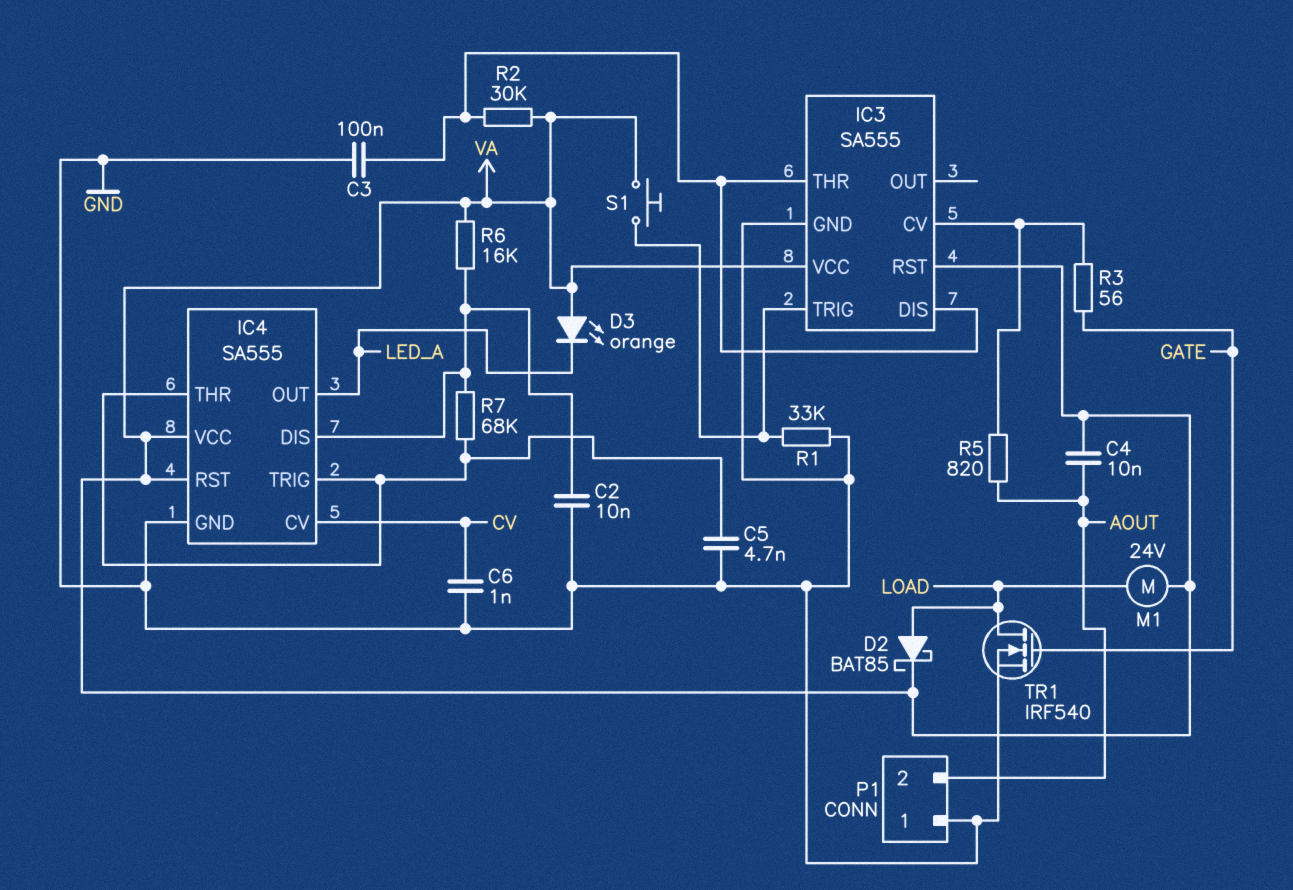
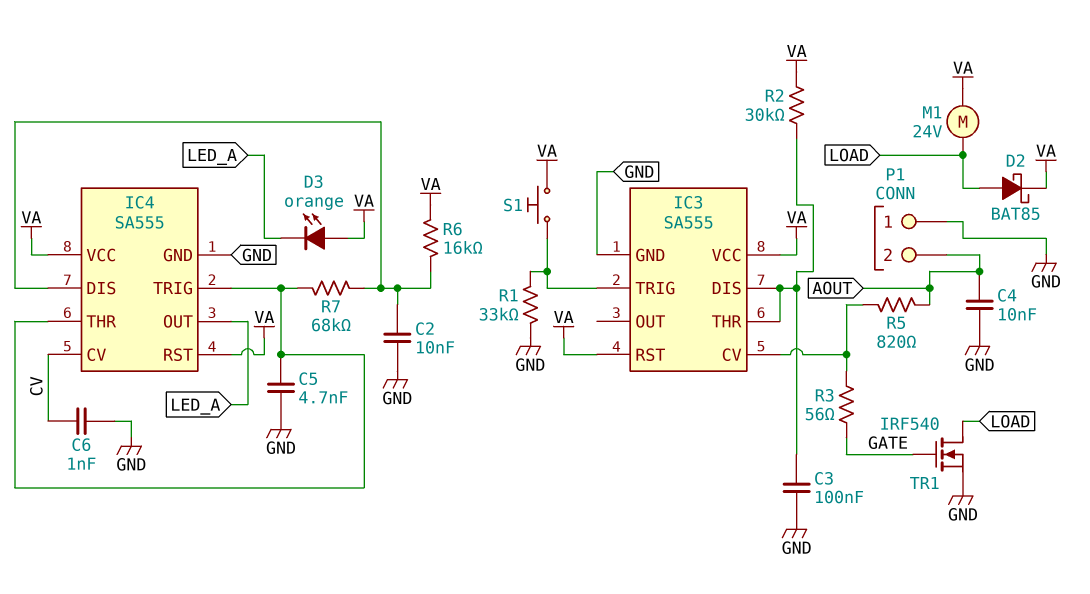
C4: 10nF (AOUT, VA) -> 10nF (AOUT, GND)

